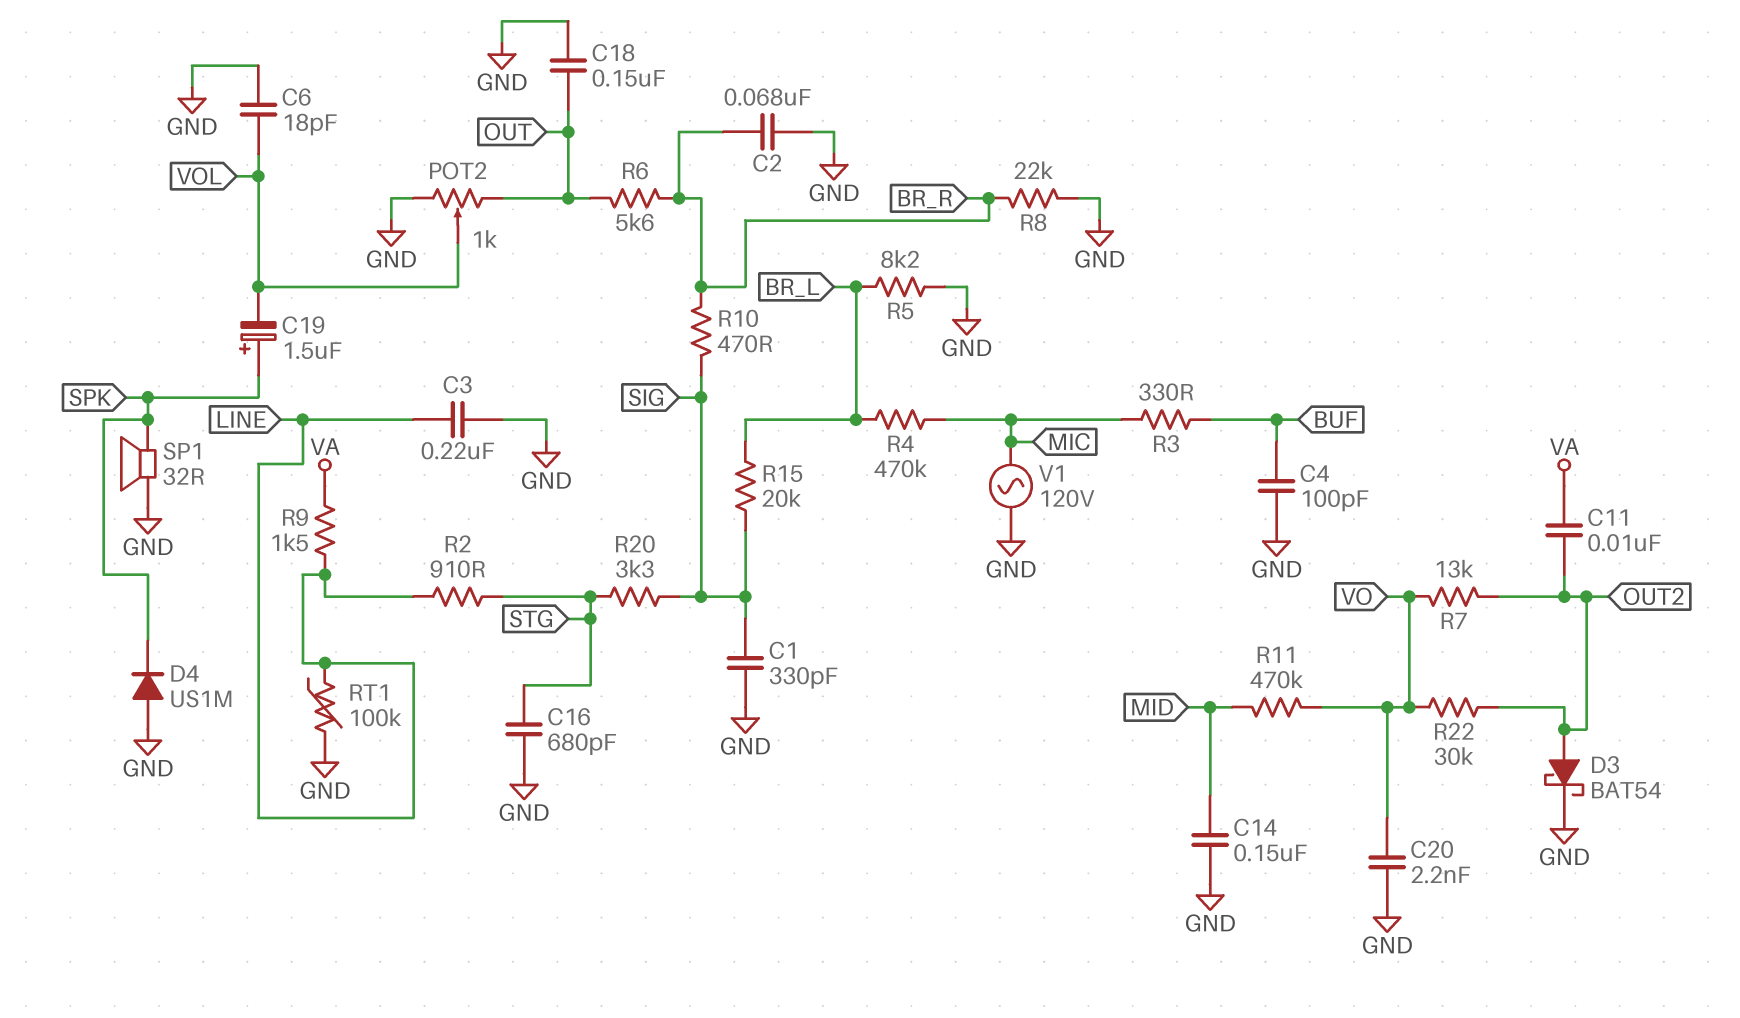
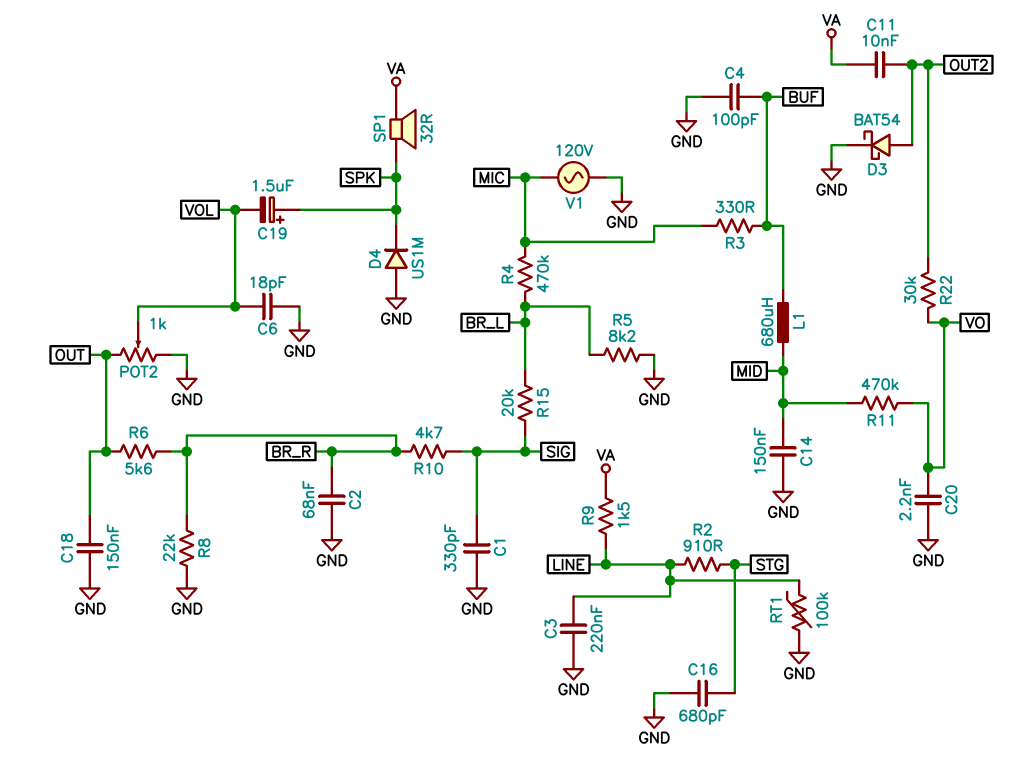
L1: none -> 680uH (BUF, MID)
R7: 13k (OUT2, VO) -> none
R10: 470 (BR_R, SIG) -> 4.7k (BR_R, SIG)
R20: 3.3k (SIG, STG) -> none
SP1: speaker 32R (GND, SPK) -> speaker 32R (SPK, VA)

